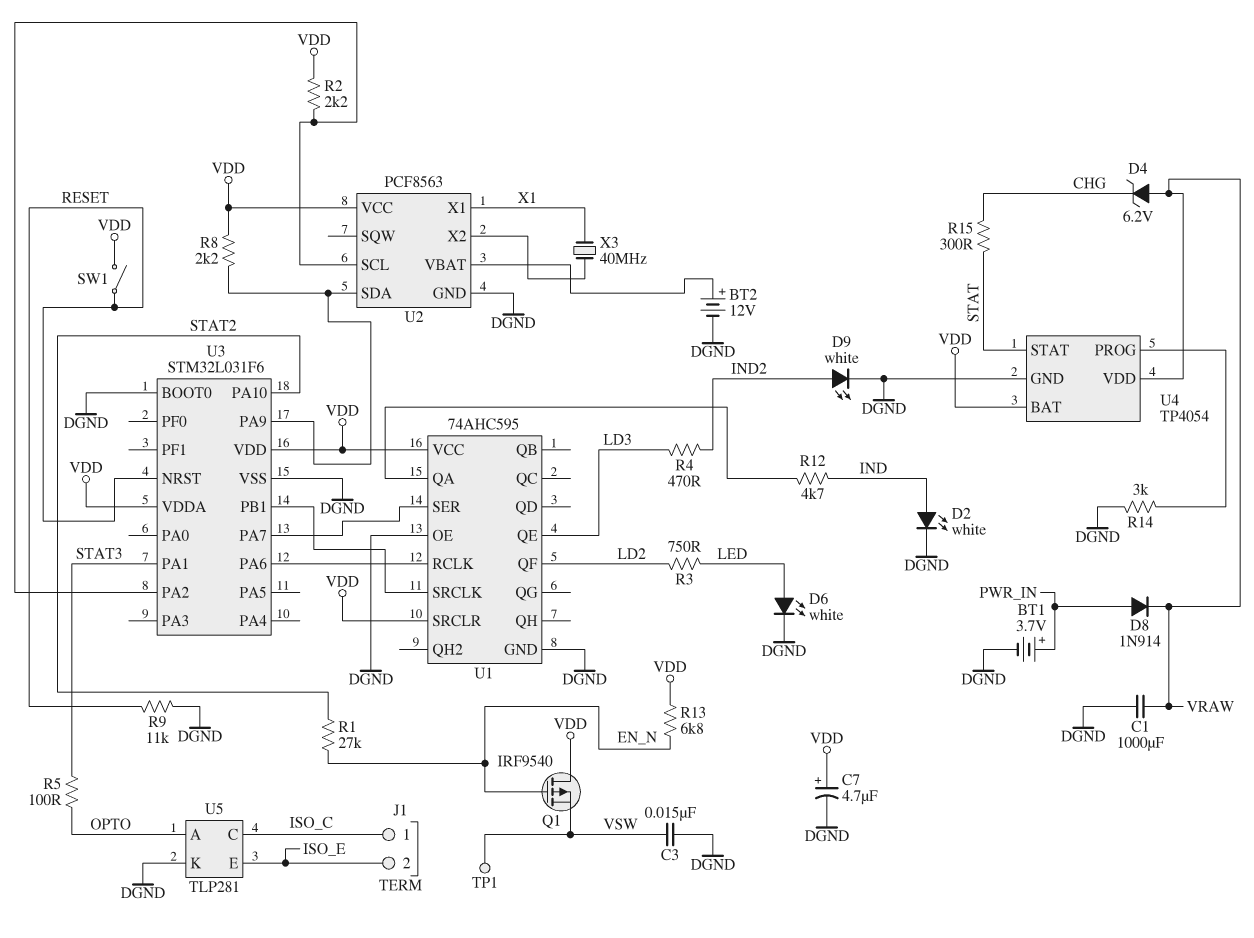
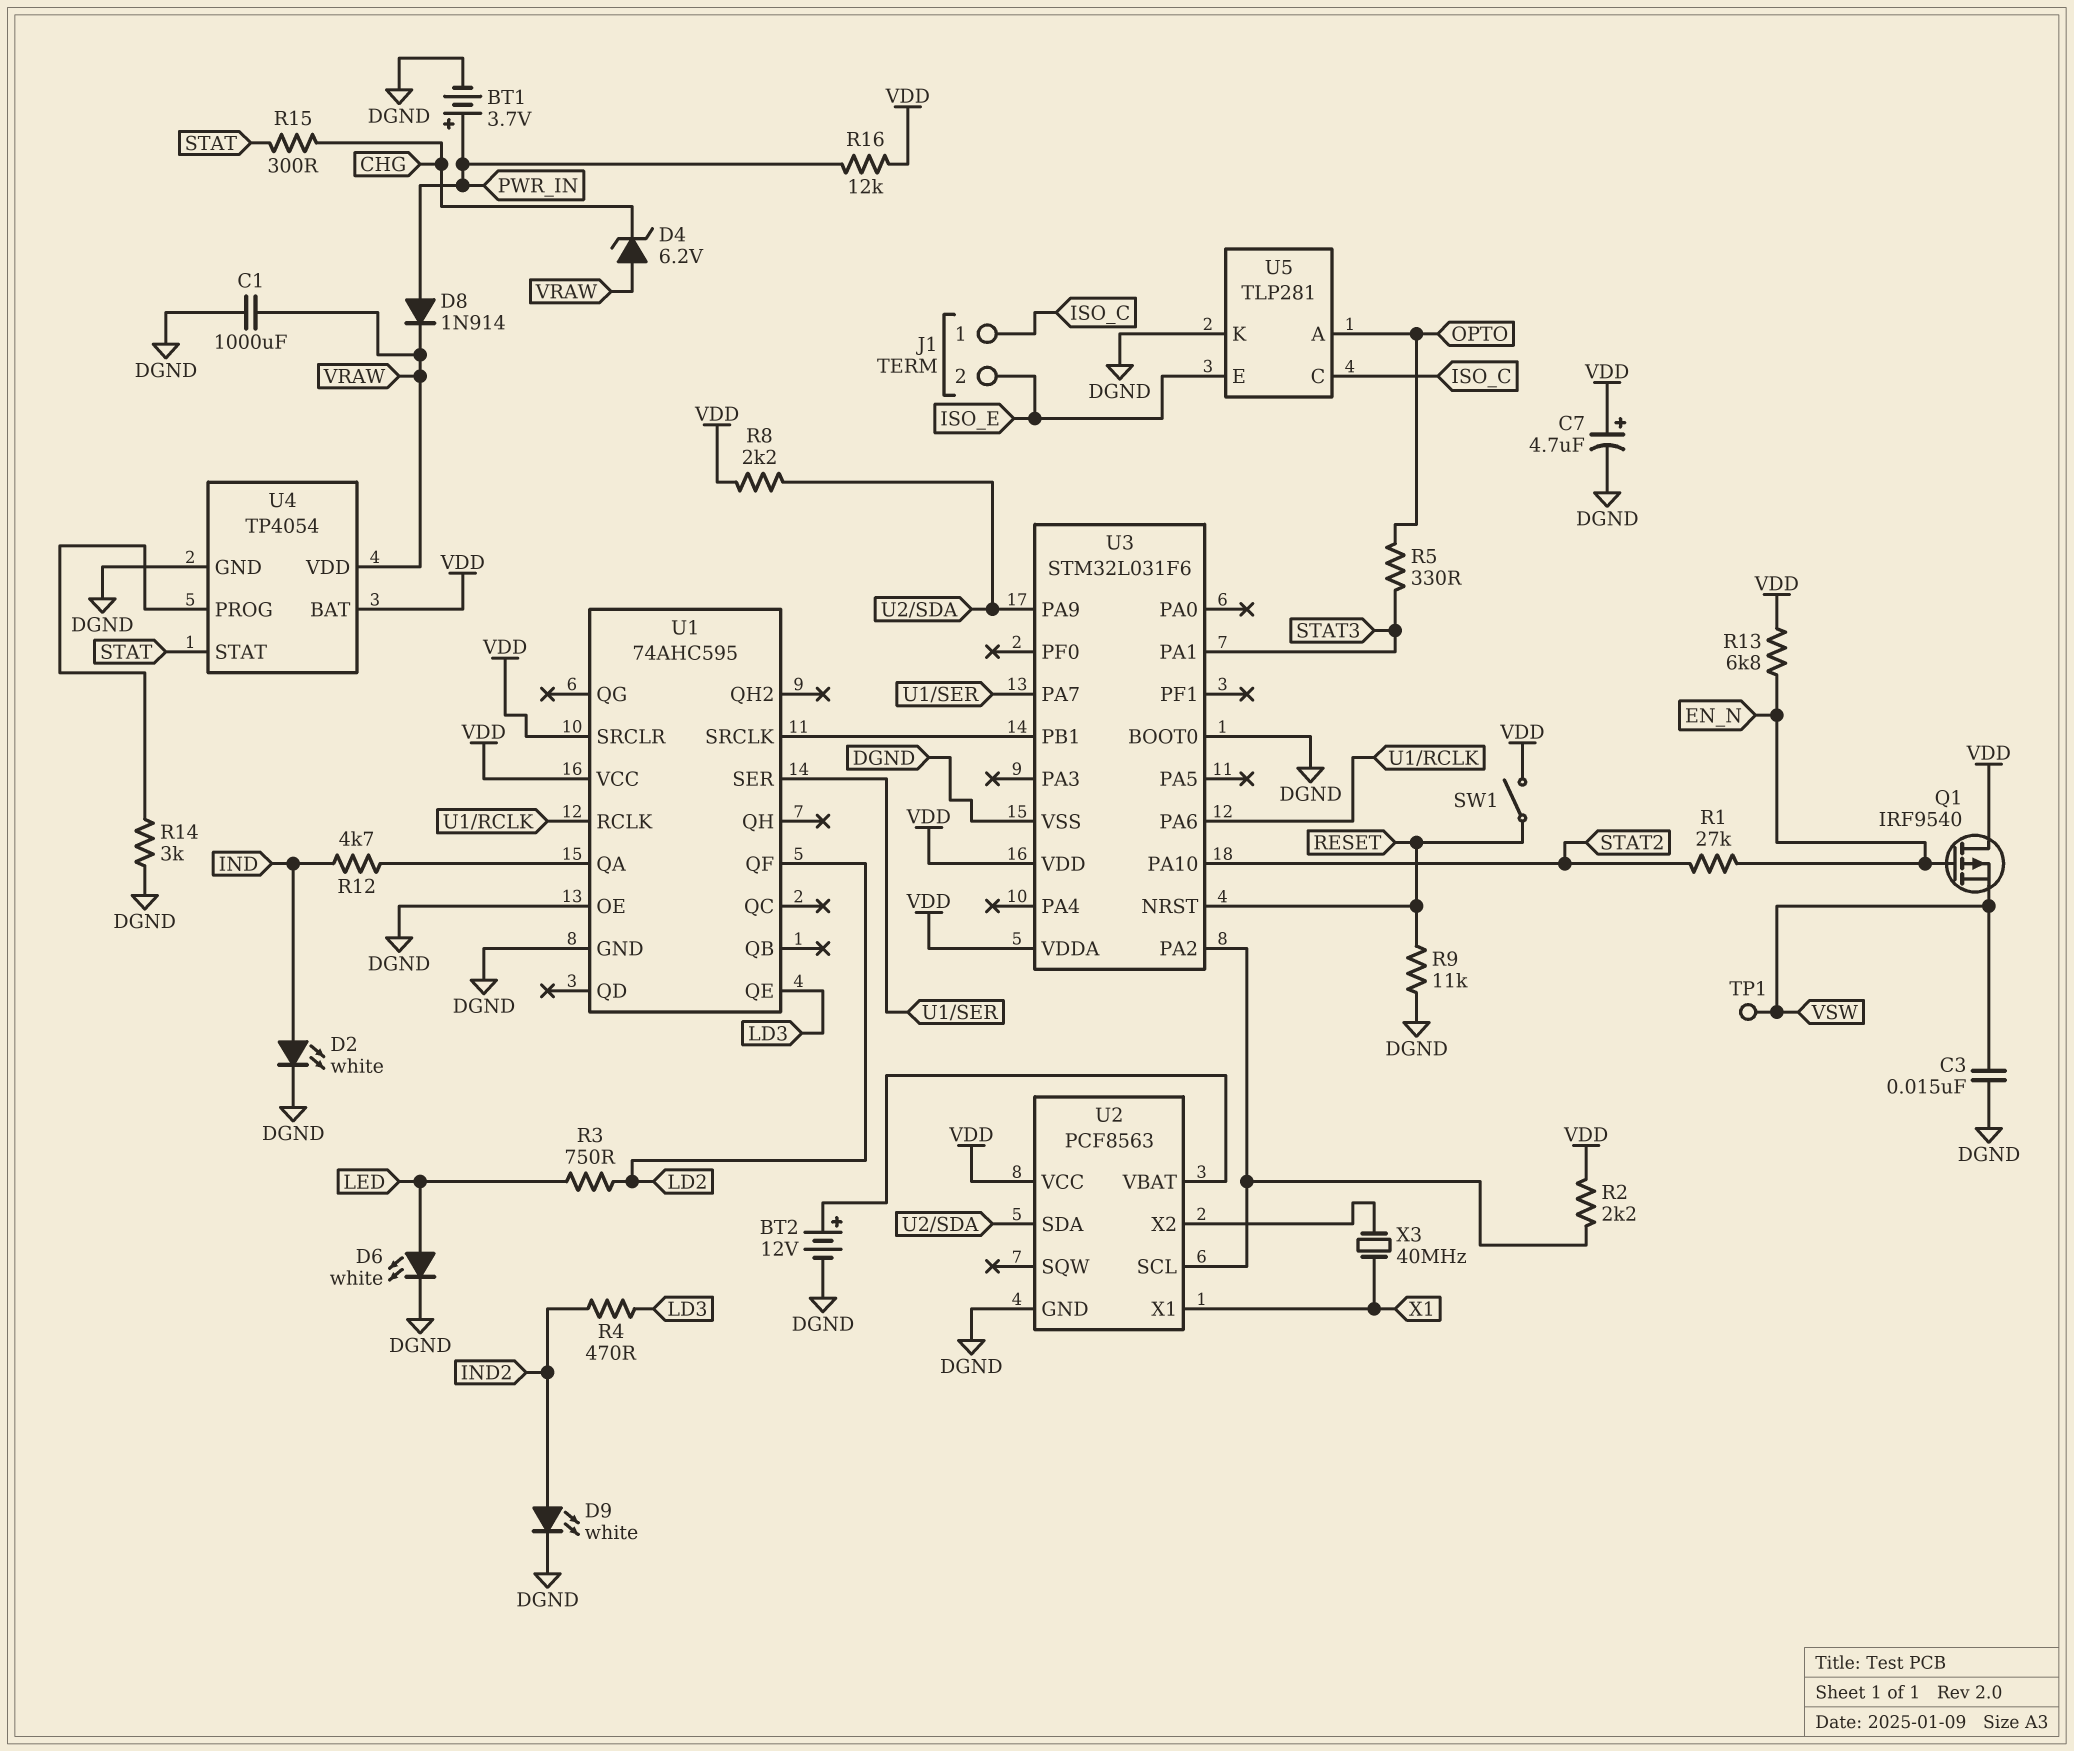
R5: 100 (OPTO, STAT3) -> 330 (OPTO, STAT3)
R16: none -> 12k (PWR_IN, VDD)

